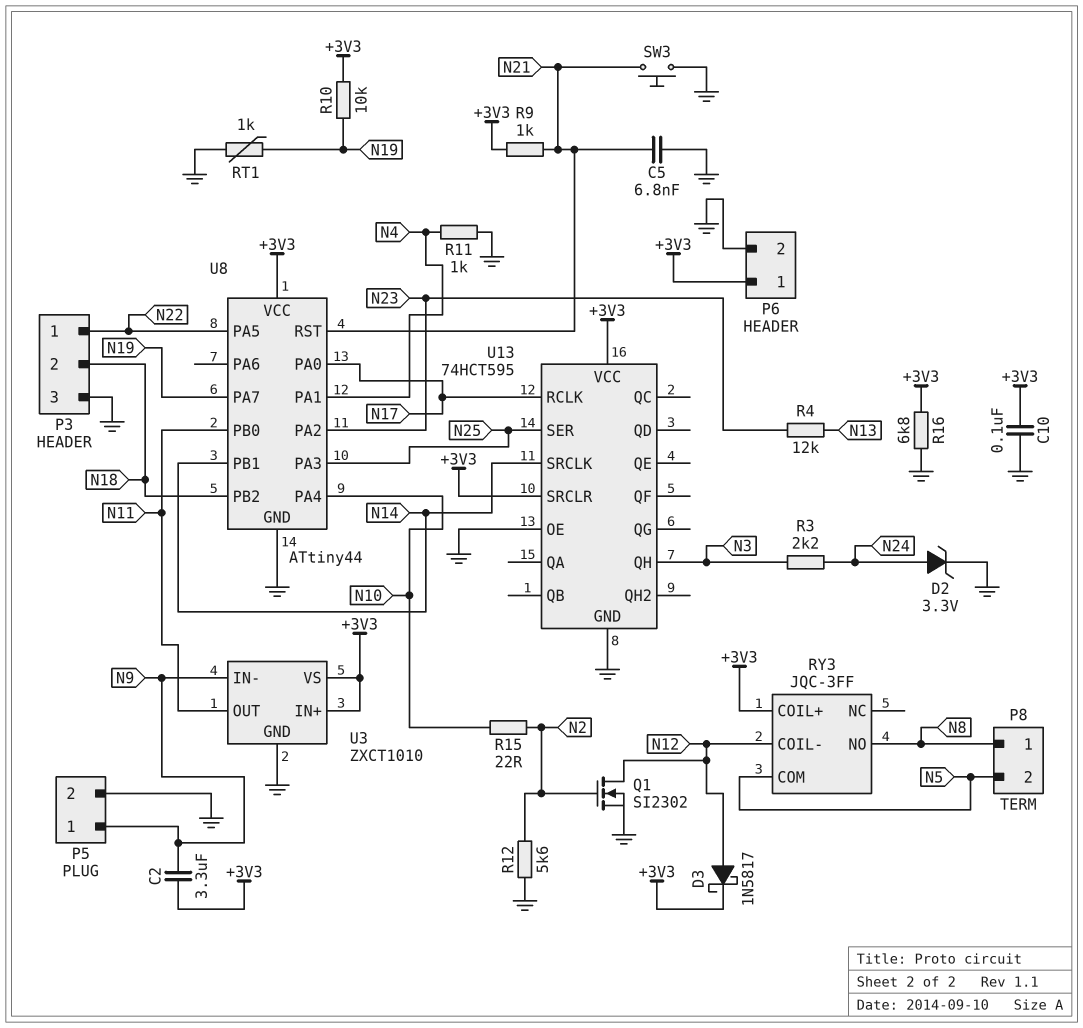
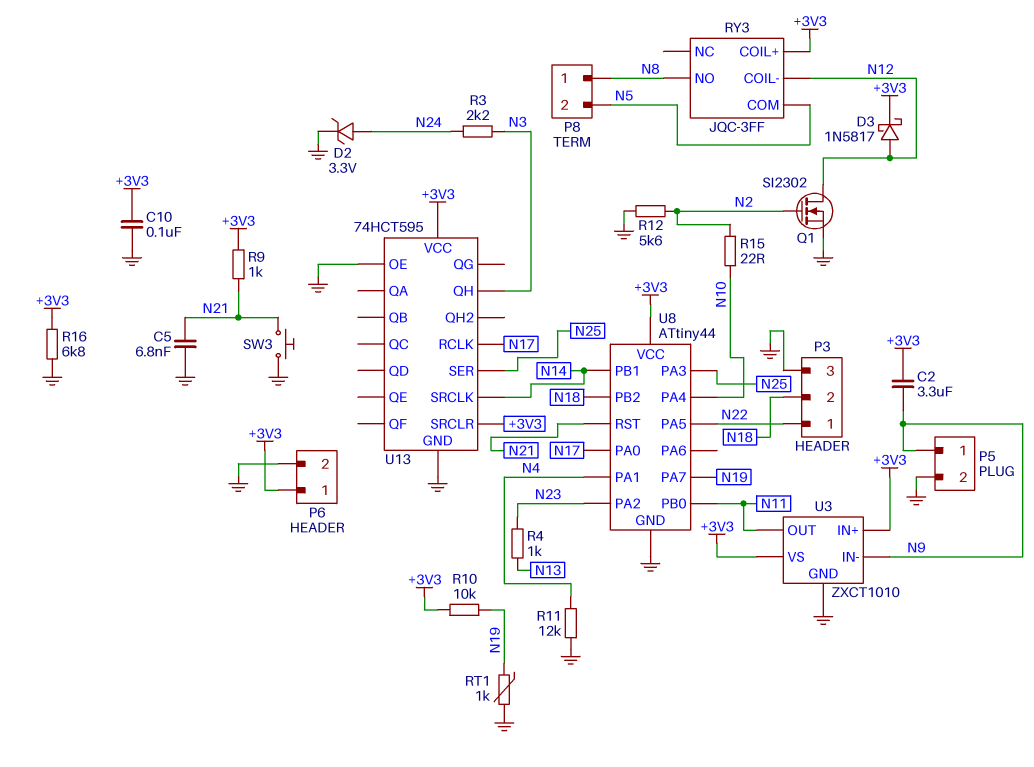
R4: 12k (N13, N23) -> 1k (N13, N23)
R11: 1k (GND, N4) -> 12k (GND, N4)

